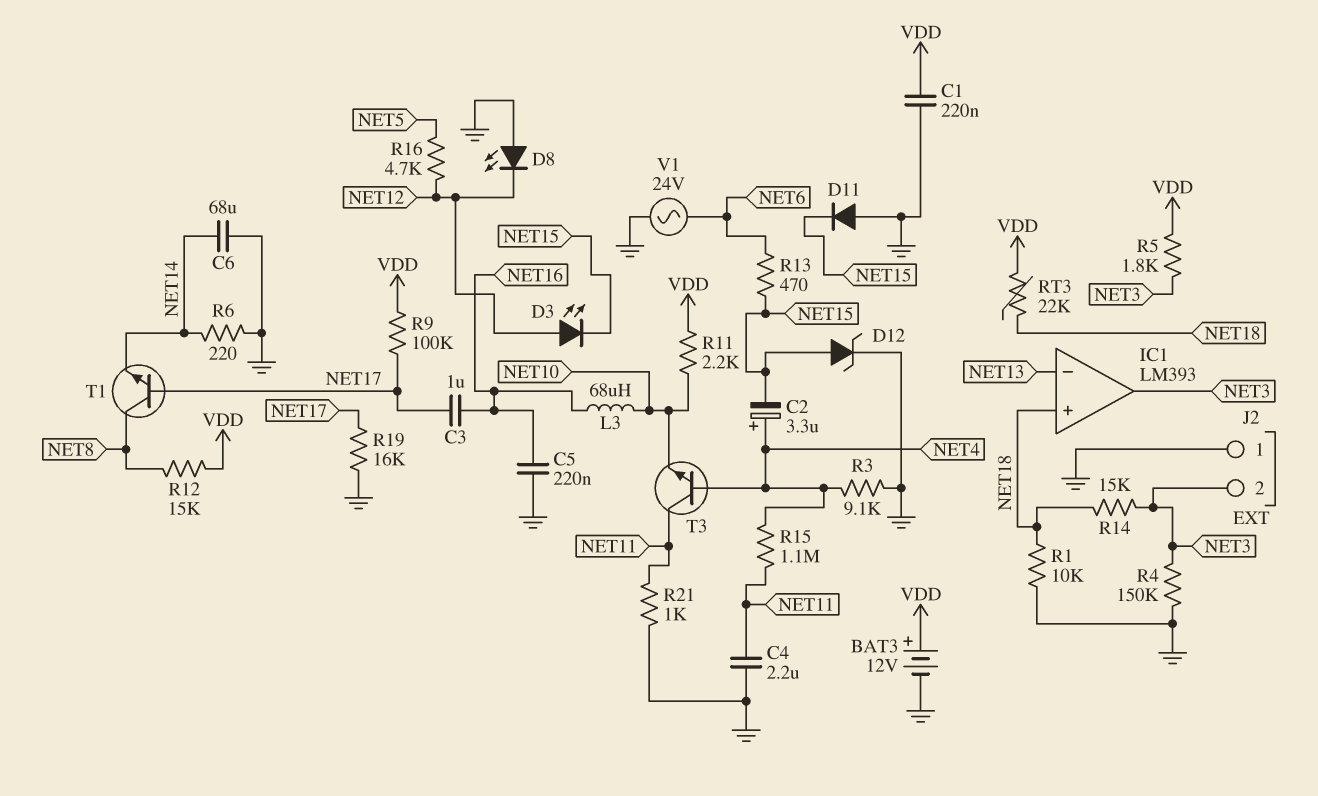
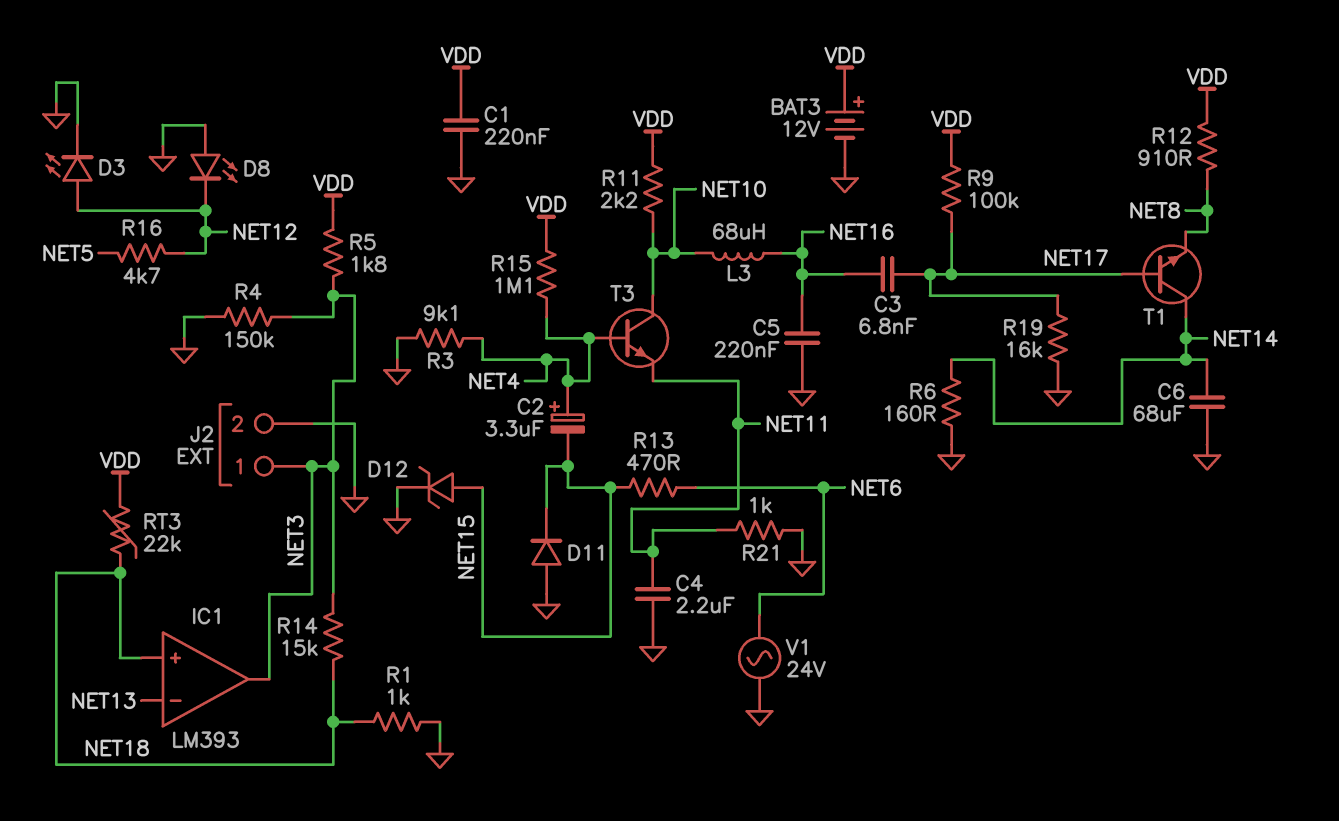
C3: 1uF (NET16, NET17) -> 6.8nF (NET16, NET17)
D3: LED (A NET12, K NET15) -> LED (A NET12, K GND)
J2 pin 1: GND -> NET3
J2 pin 2: NET3 -> GND
R1: 10k (GND, NET18) -> 1k (GND, NET18)
R6: 220 (GND, NET14) -> 160 (GND, NET14)
R12: 15k (NET8, VDD) -> 910 (NET8, VDD)
R15: 1.1M (NET4, NET11) -> 1.1M (NET4, VDD)
T1: NPN (B NET17, C NET8, E NET14) -> NPN (B NET17, C NET14, E NET8)
T3: NPN (B NET4, C NET11, E NET10) -> NPN (B NET4, C NET10, E NET11)

